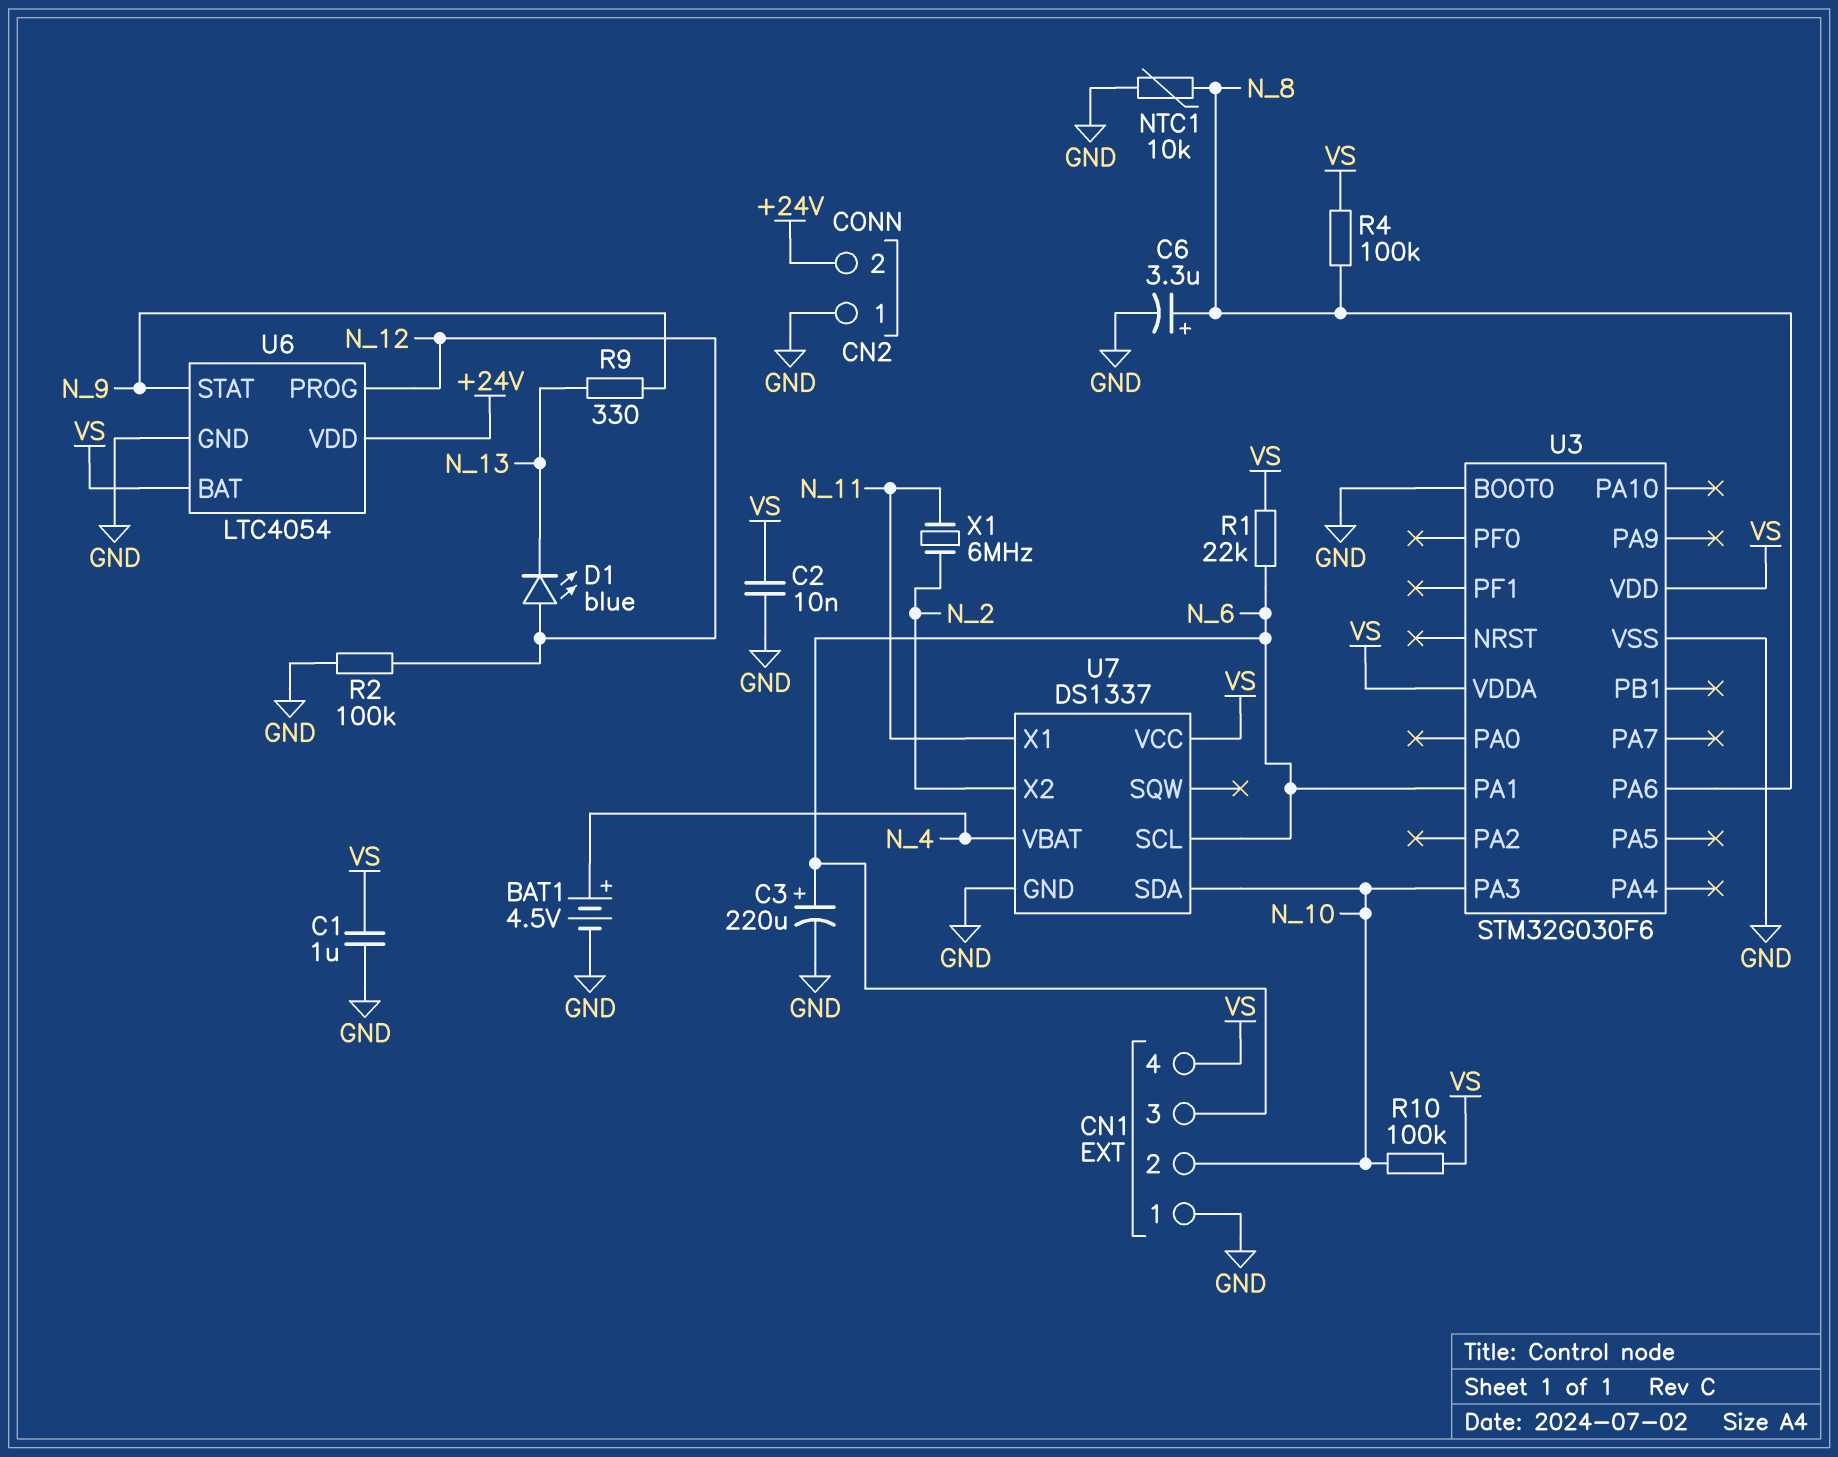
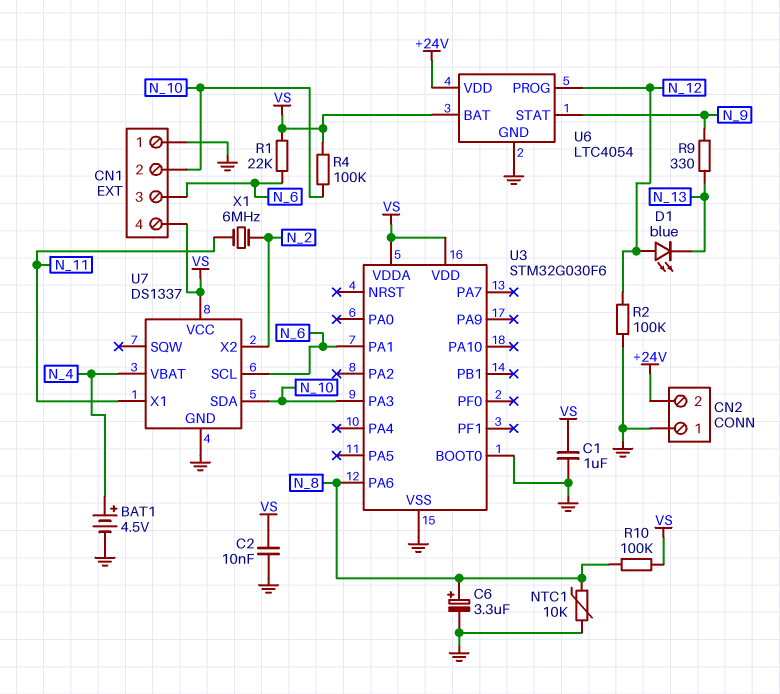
C3: 220uF (plus N_6, minus GND) -> none
R4: 100k (N_8, VS) -> 100k (N_10, VS)
R10: 100k (N_10, VS) -> 100k (N_8, VS)

